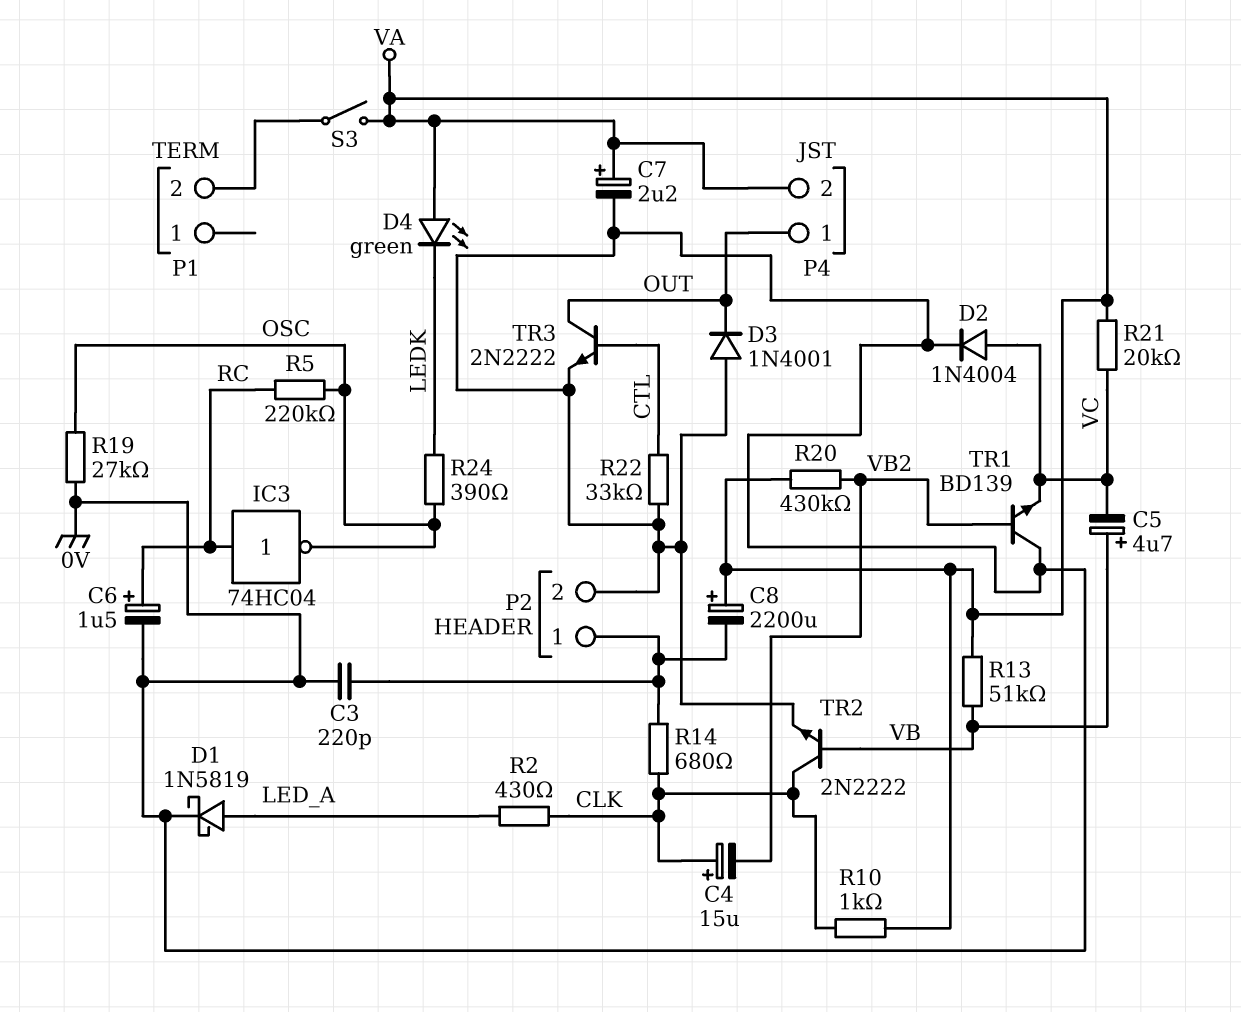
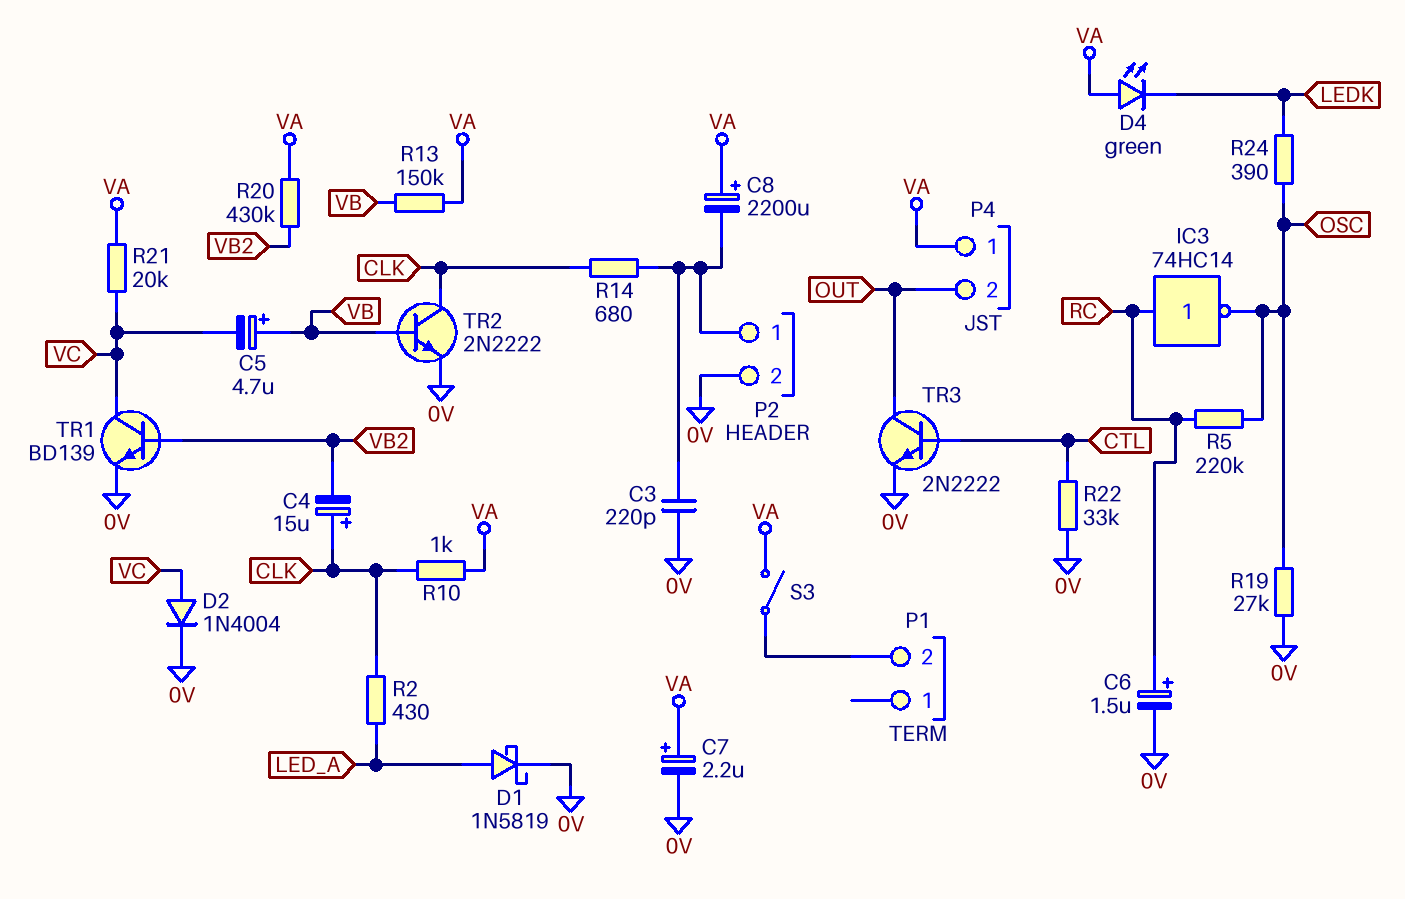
D3: diode 1N4001 (A 0V, K OUT) -> none
IC3: NOT 74HC04 (in RC, out OSC) -> NOT 74HC14 (in RC, out OSC)
P4 pin 1: OUT -> VA
P4 pin 2: VA -> OUT
R13: 51k (VA, VB) -> 150k (VA, VB)
TR1: NPN BD139 (B VB2, C 0V, E VC) -> NPN BD139 (B VB2, C VC, E 0V)

